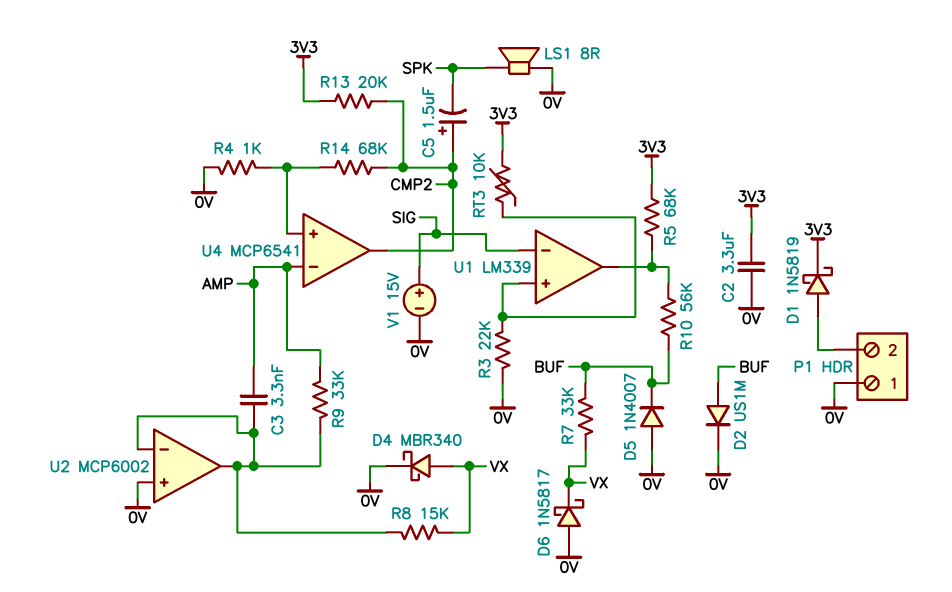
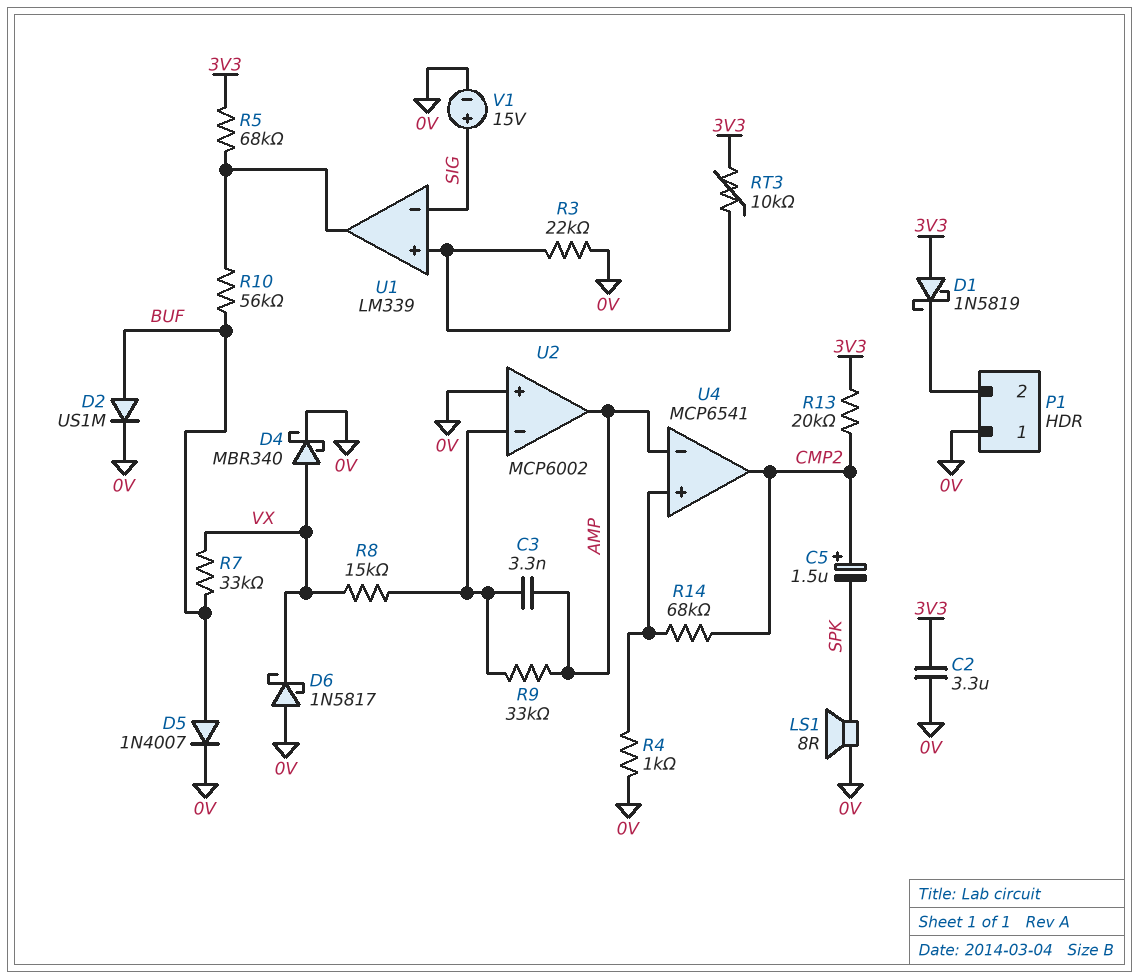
D1: schottky 1N5819 (A P1/2, K 3V3) -> schottky 1N5819 (A 3V3, K P1/2)
D5: diode 1N4007 (A 0V, K BUF) -> diode 1N4007 (A BUF, K 0V)
U2 pin out: U2/in- -> AMP

